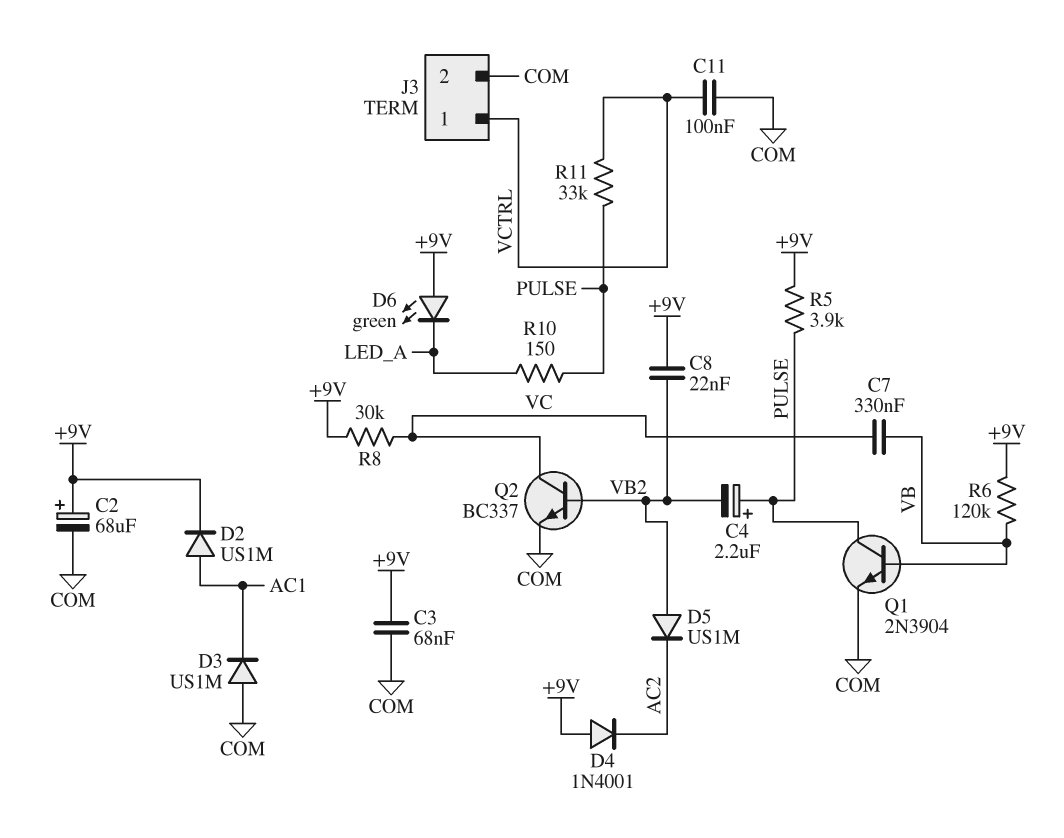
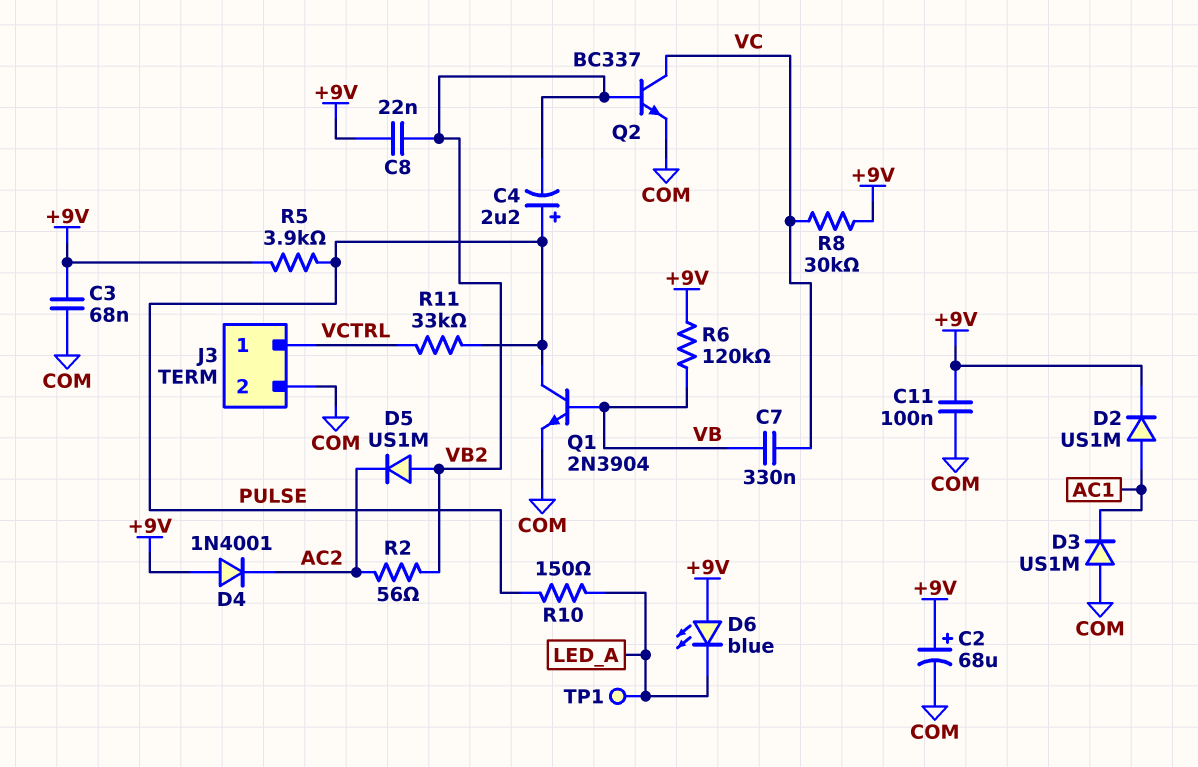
C11: 100nF (COM, VCTRL) -> 100nF (+9V, COM)
D6: LED green (A +9V, K LED_A) -> LED blue (A +9V, K LED_A)
R2: none -> 56 (AC2, VB2)
TP1: none -> test point (LED_A)

